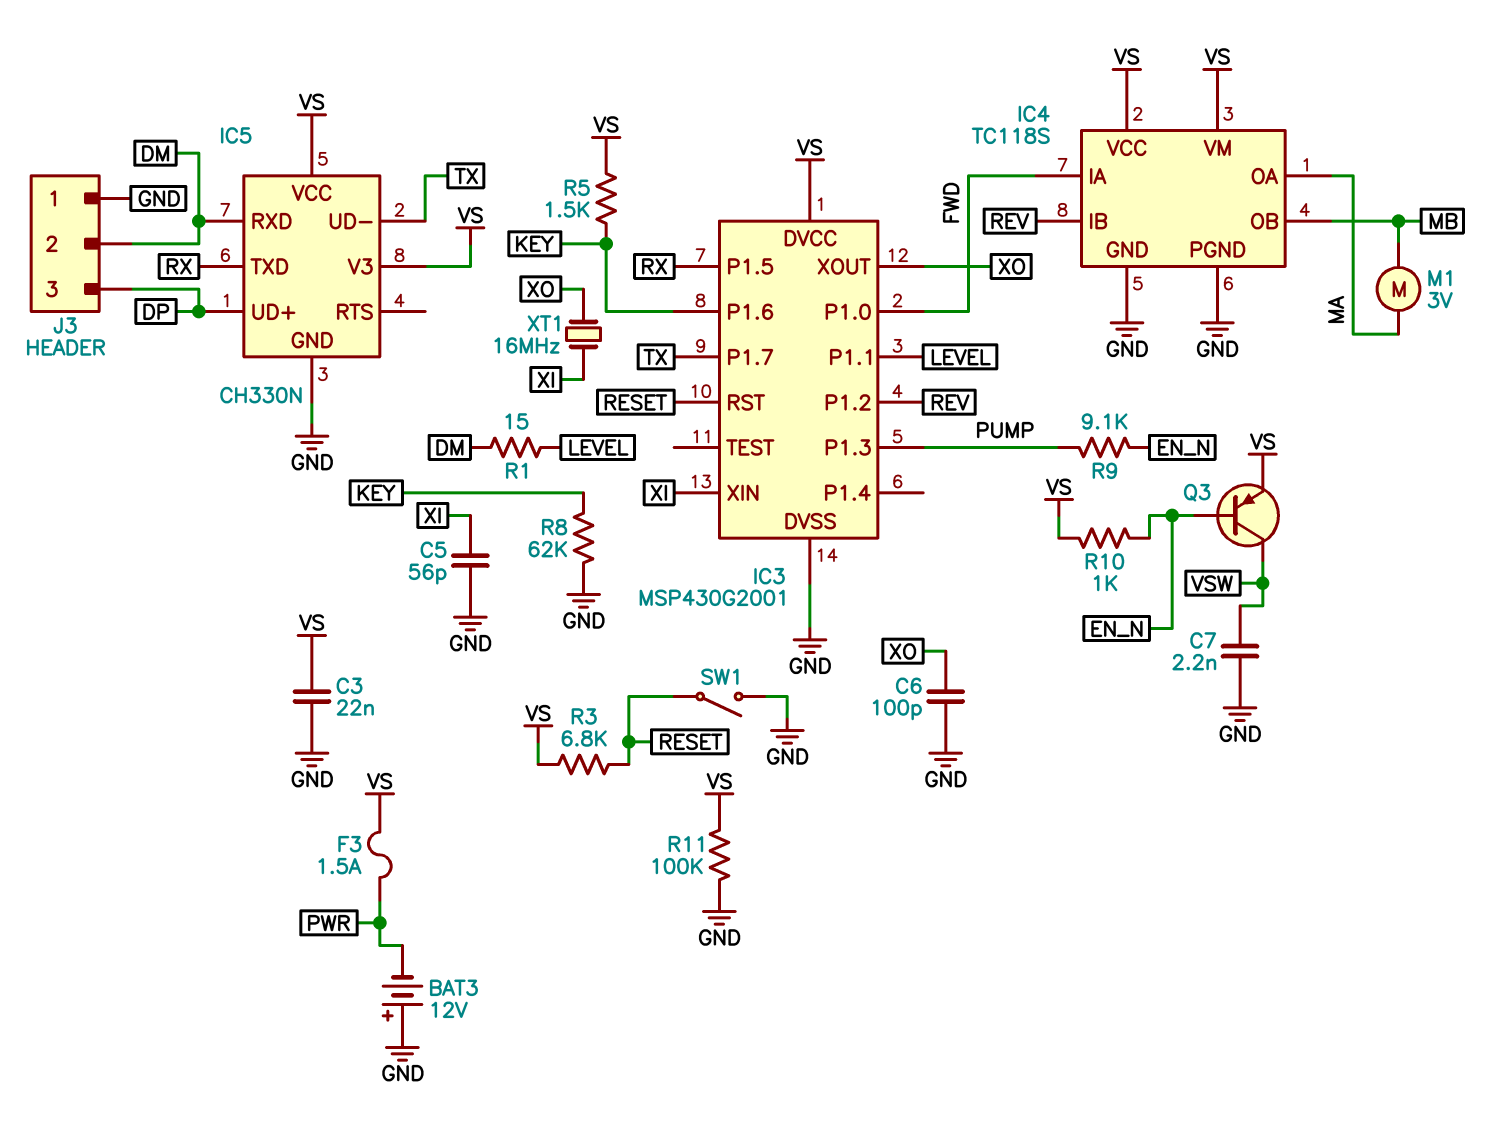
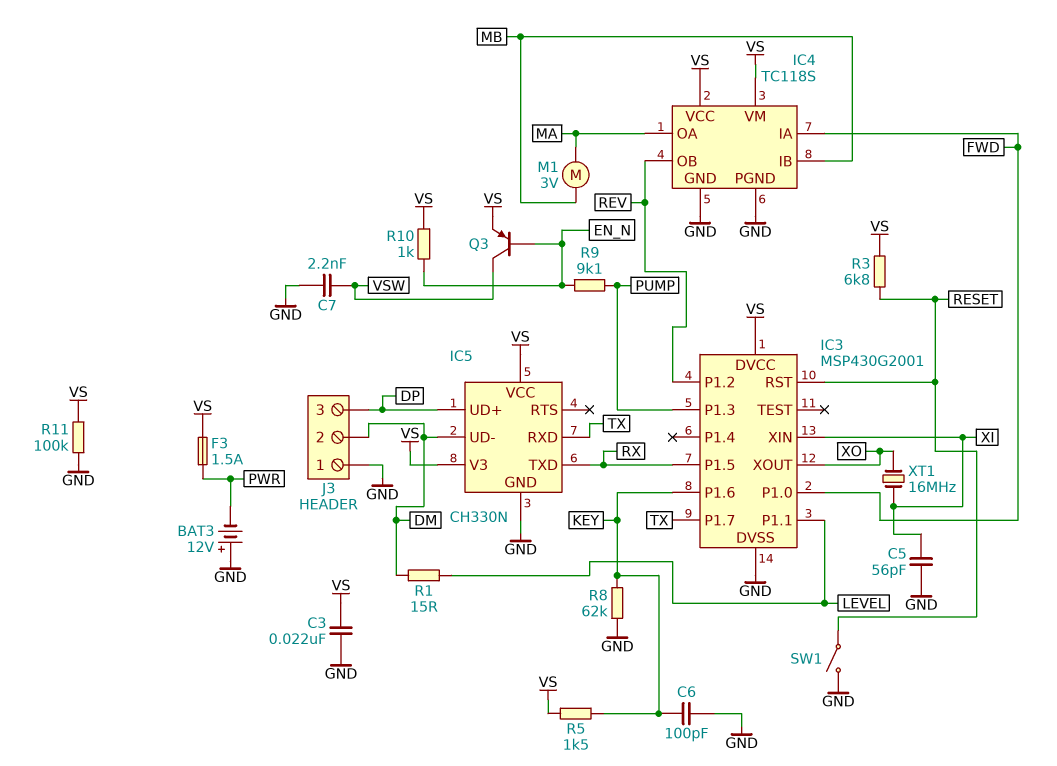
C6: 100pF (GND, XO) -> 100pF (GND, KEY)
IC4 pin IB: REV -> MB
IC4 pin OB: MB -> REV
IC5 pin RXD: DM -> TX
IC5 pin UD-: TX -> DM

